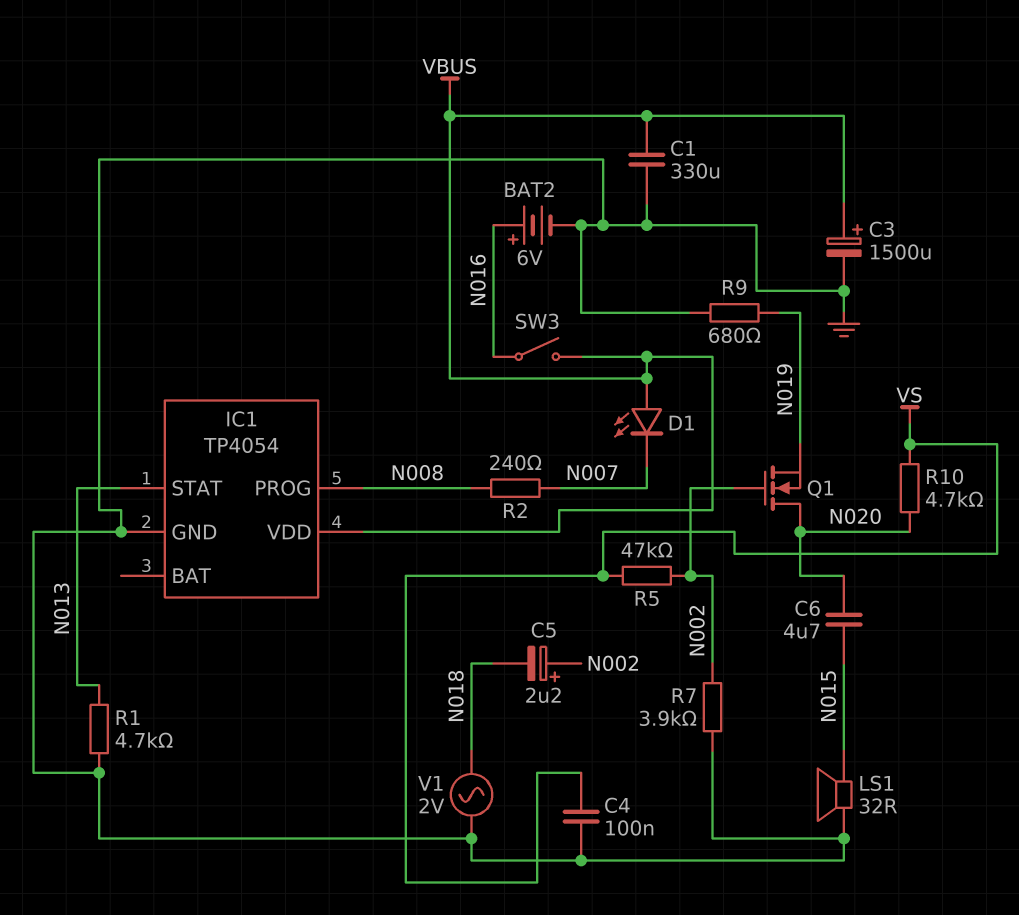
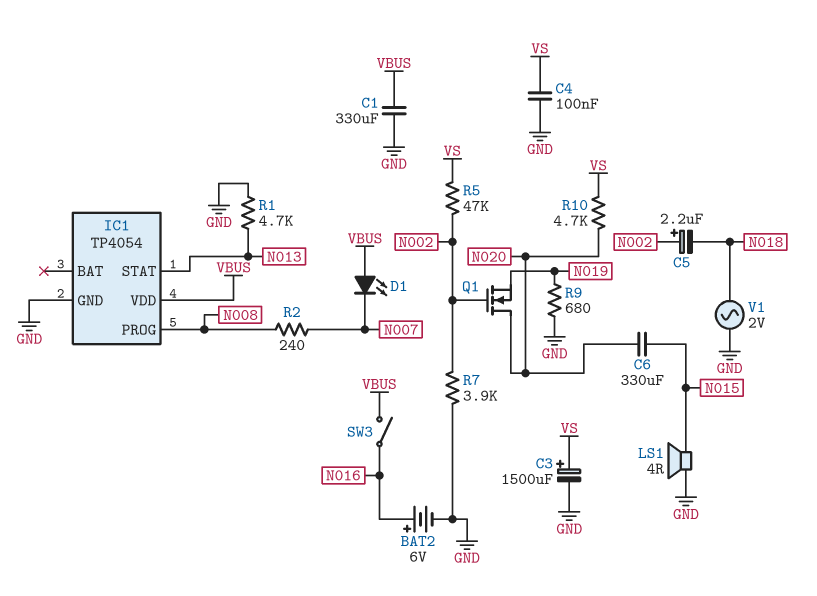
C3: 1500uF (plus VBUS, minus GND) -> 1500uF (plus VS, minus GND)
C6: 4.7uF (N015, N020) -> 330uF (N015, N020)
LS1: speaker 32R (GND, N015) -> speaker 4R (GND, N015)

